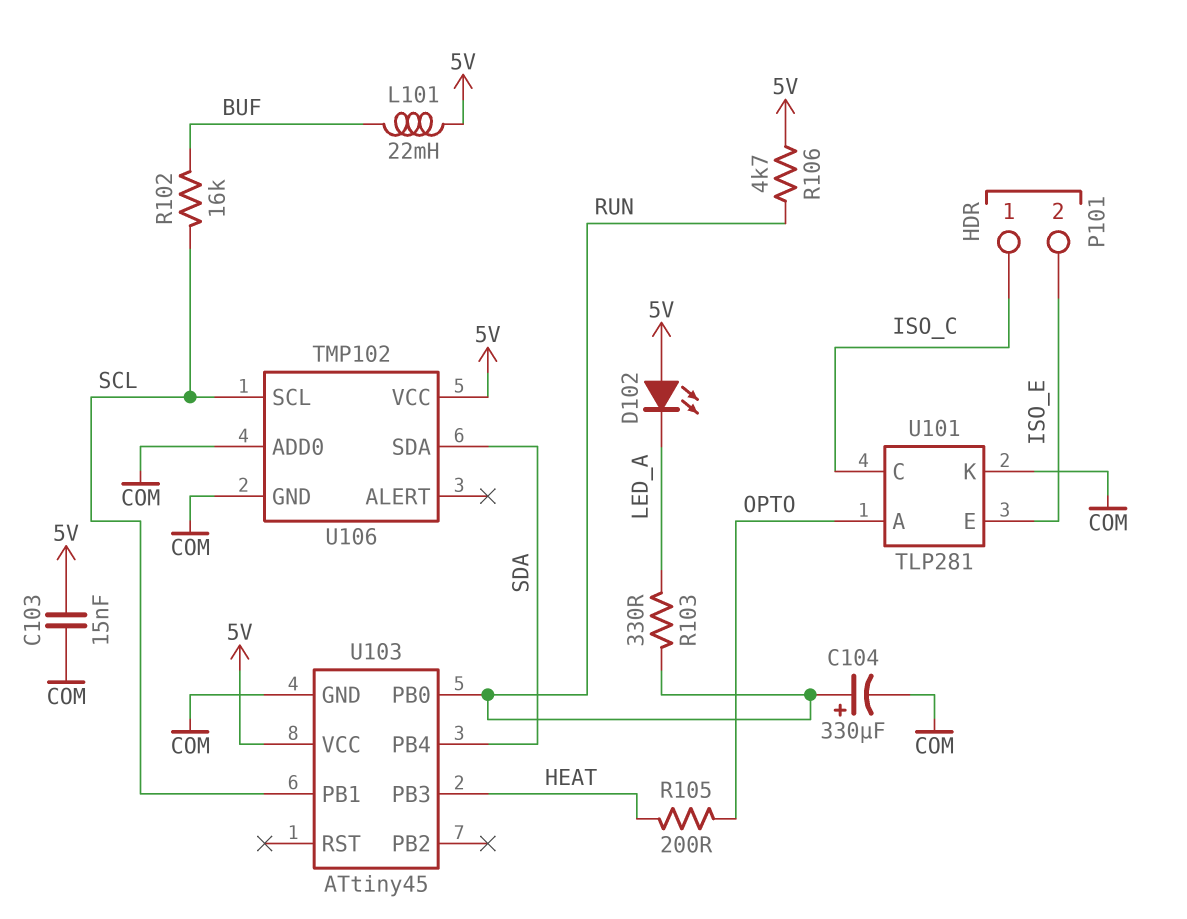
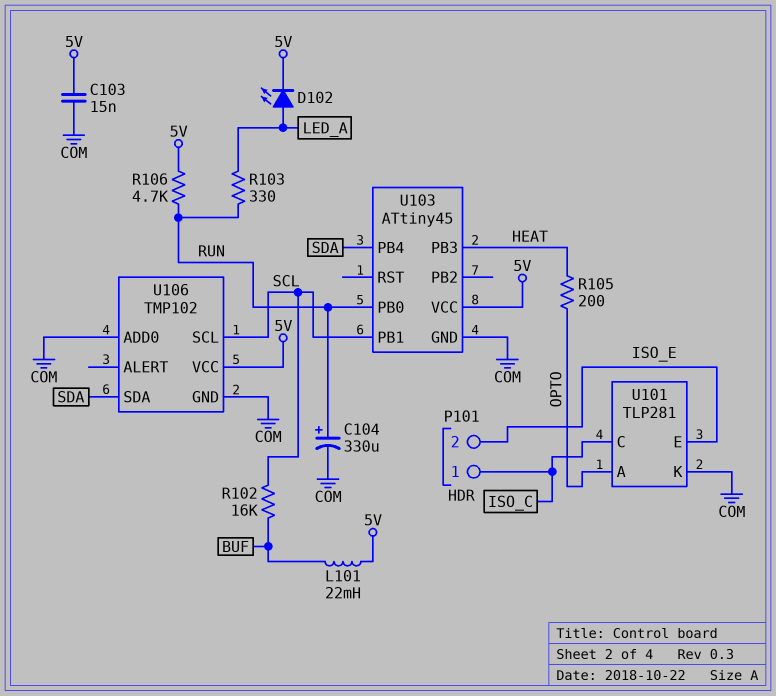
D102: LED (A 5V, K LED_A) -> LED (A LED_A, K 5V)

